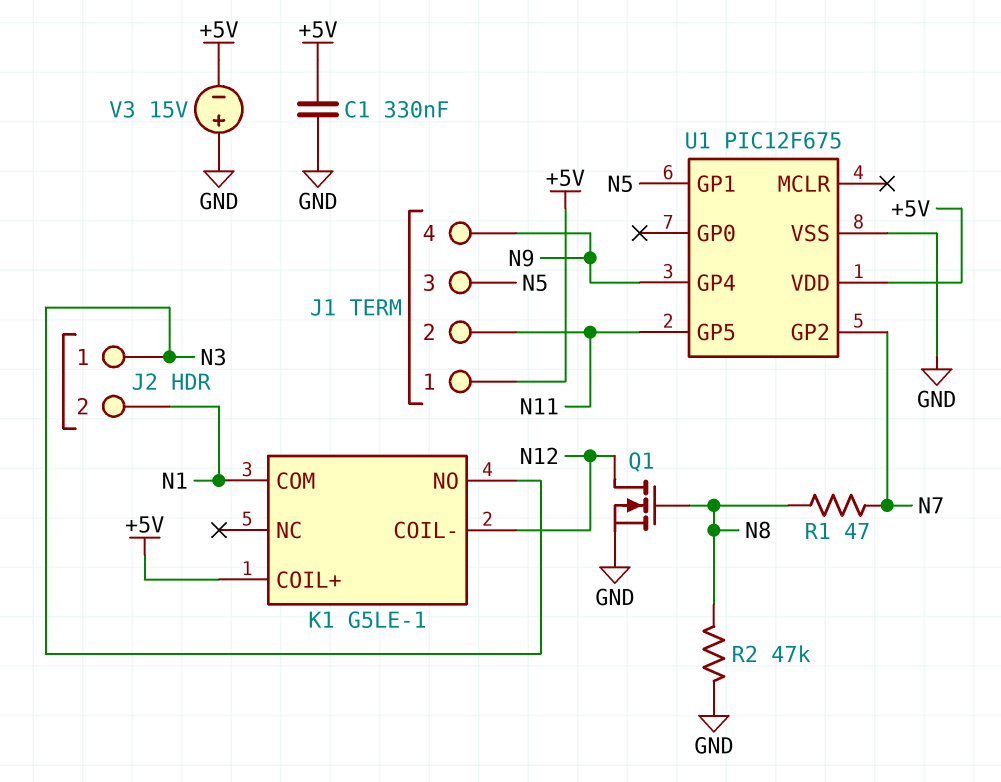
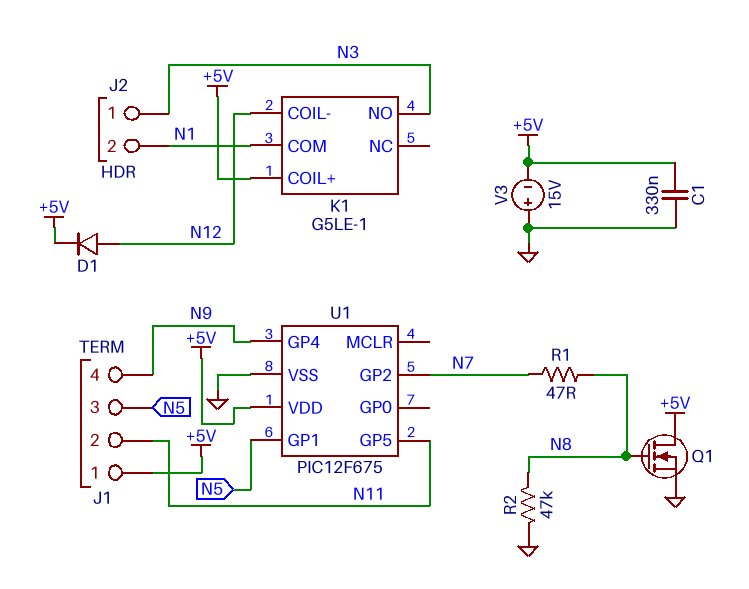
D1: none -> diode (A N12, K +5V)
Q1: NMOS (G N8, D N12, S GND) -> NMOS (G N8, D +5V, S GND)

